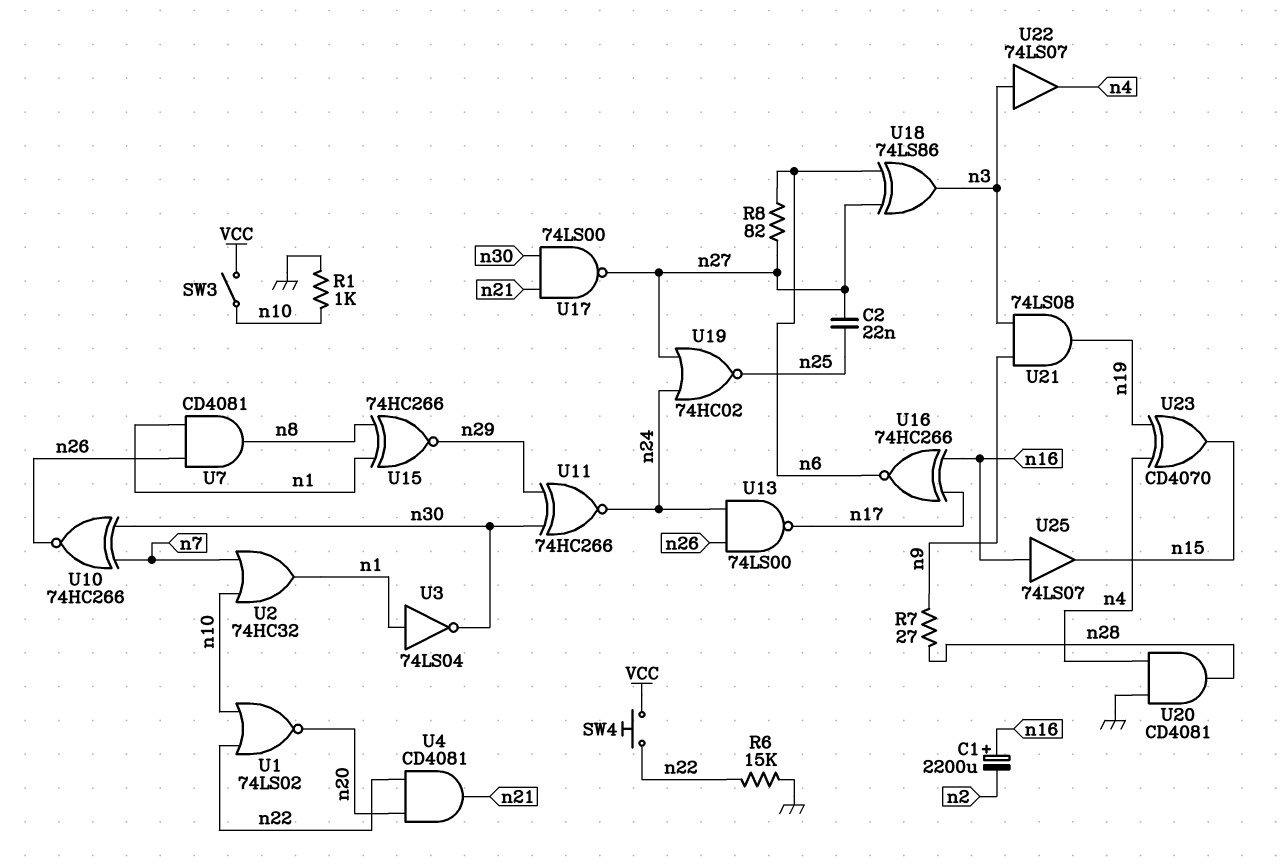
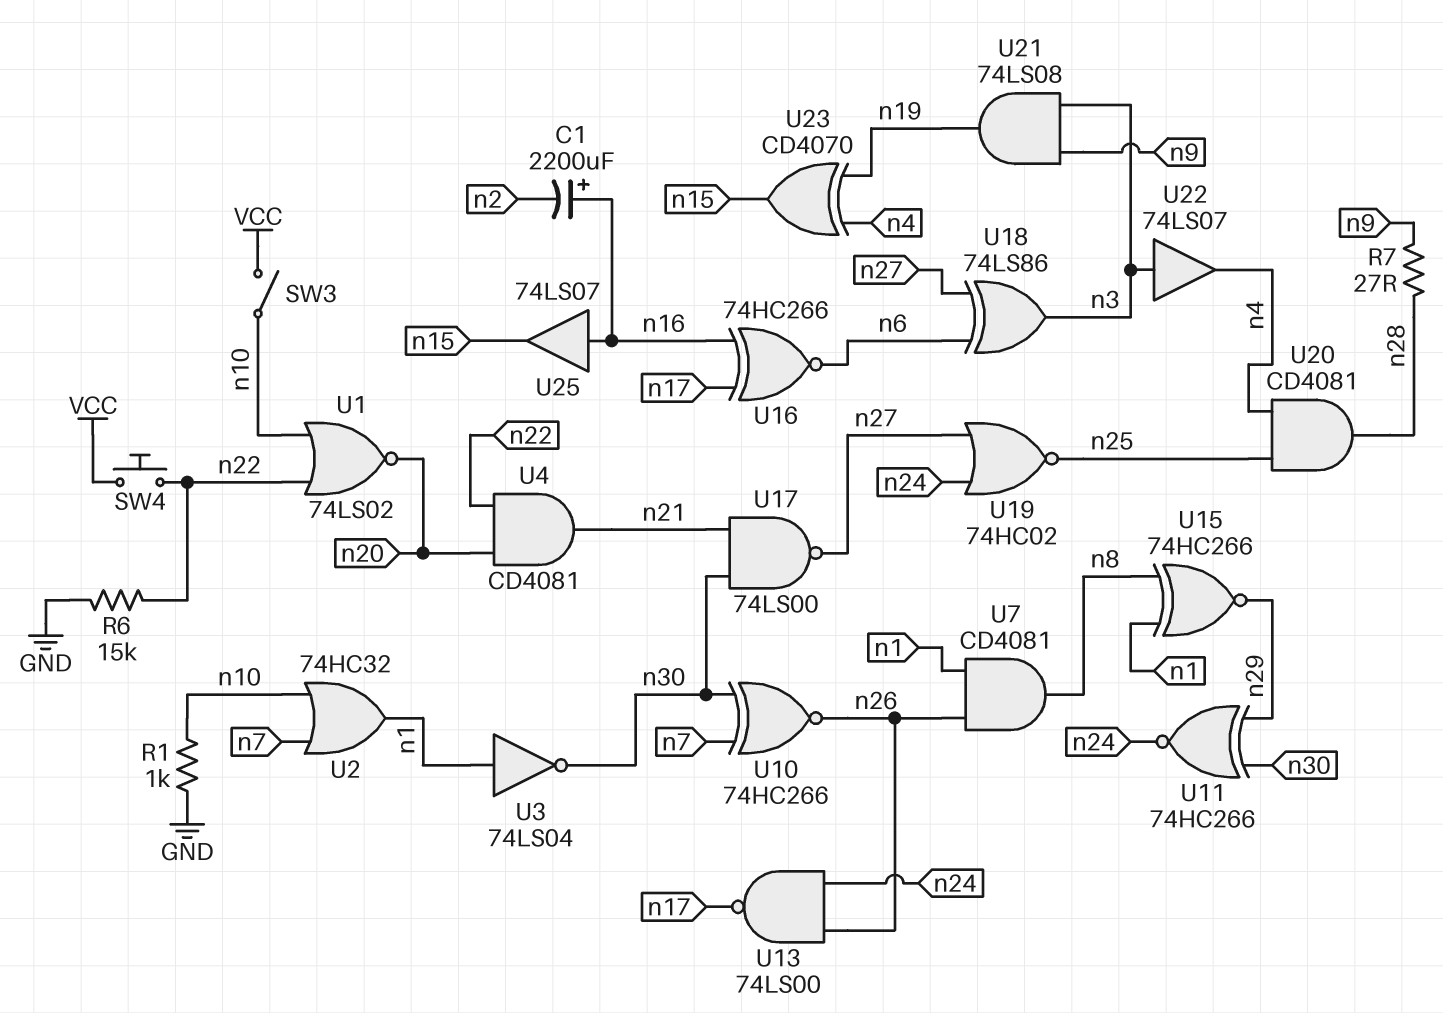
C2: 22nF (n25, n27) -> none
R8: 82 (n6, n27) -> none
U20: AND CD4081 (in GND, in n4, out n28) -> AND CD4081 (in n4, in n25, out n28)

